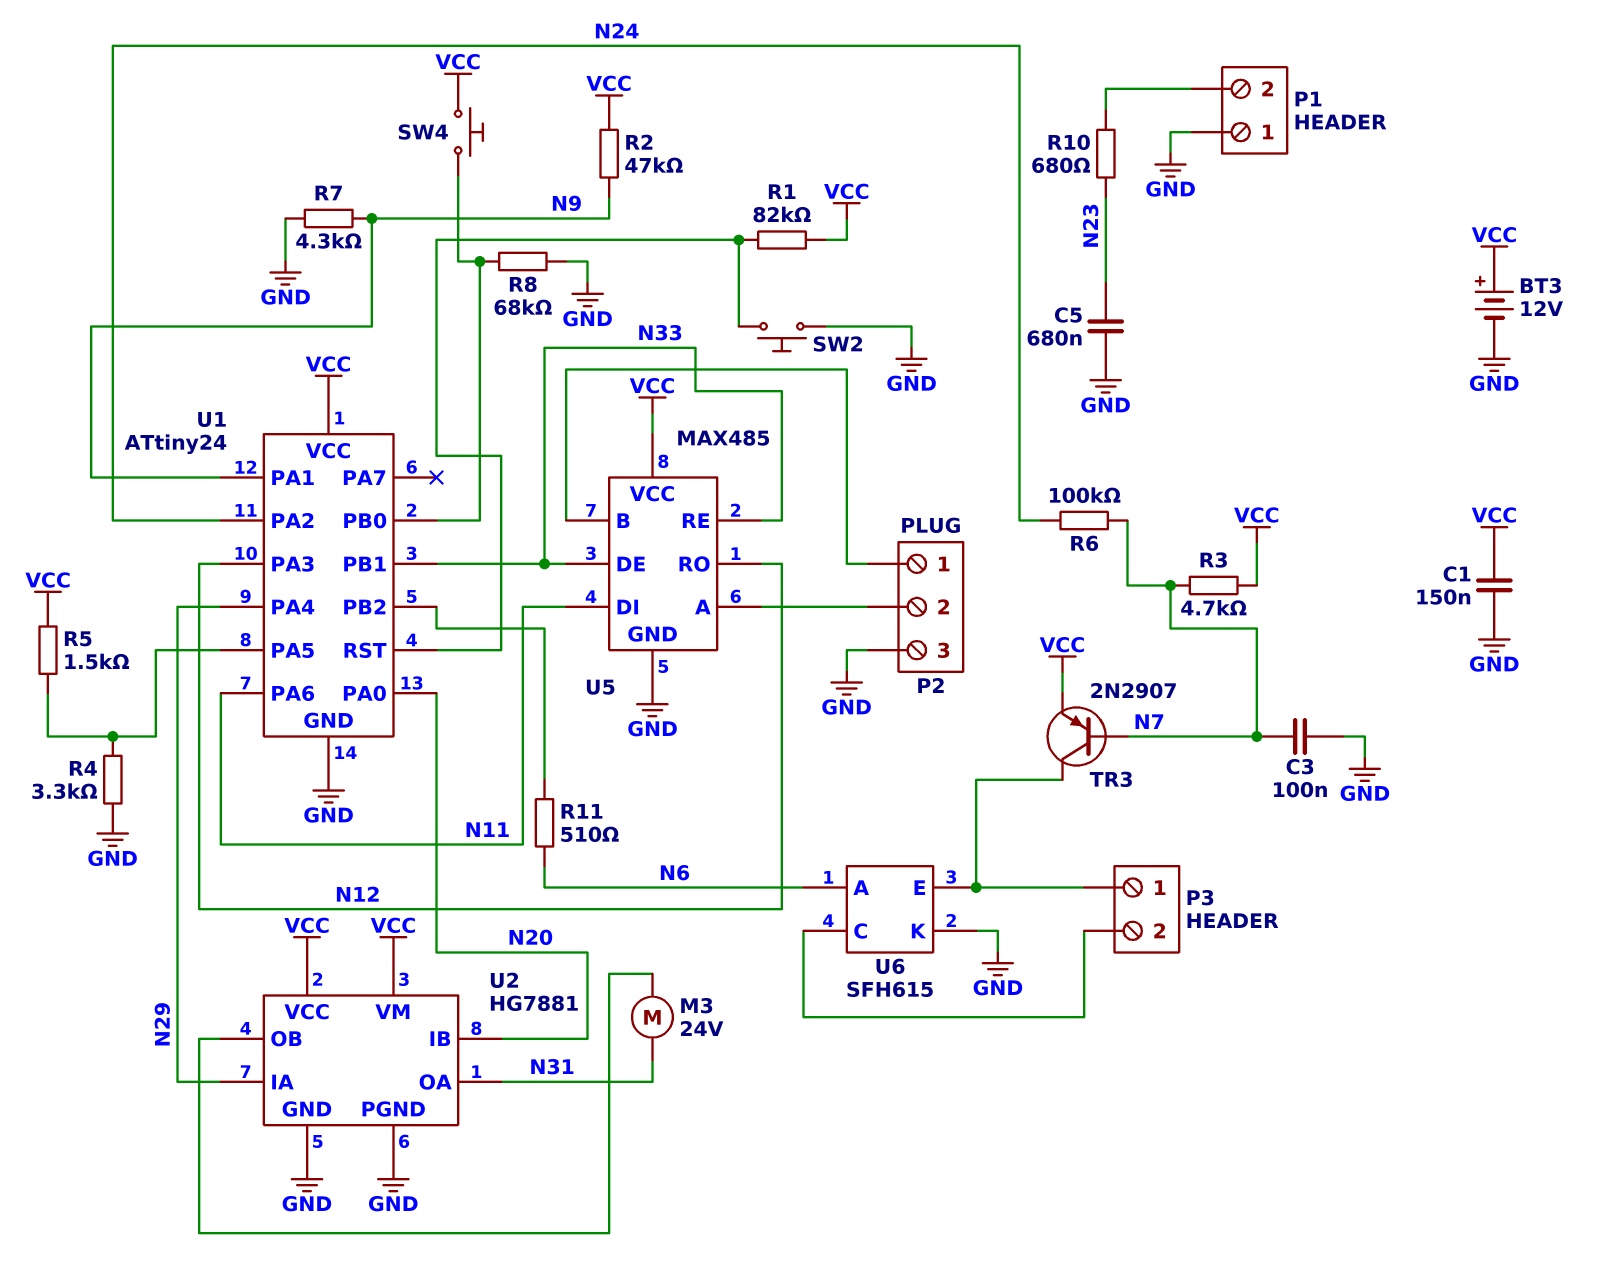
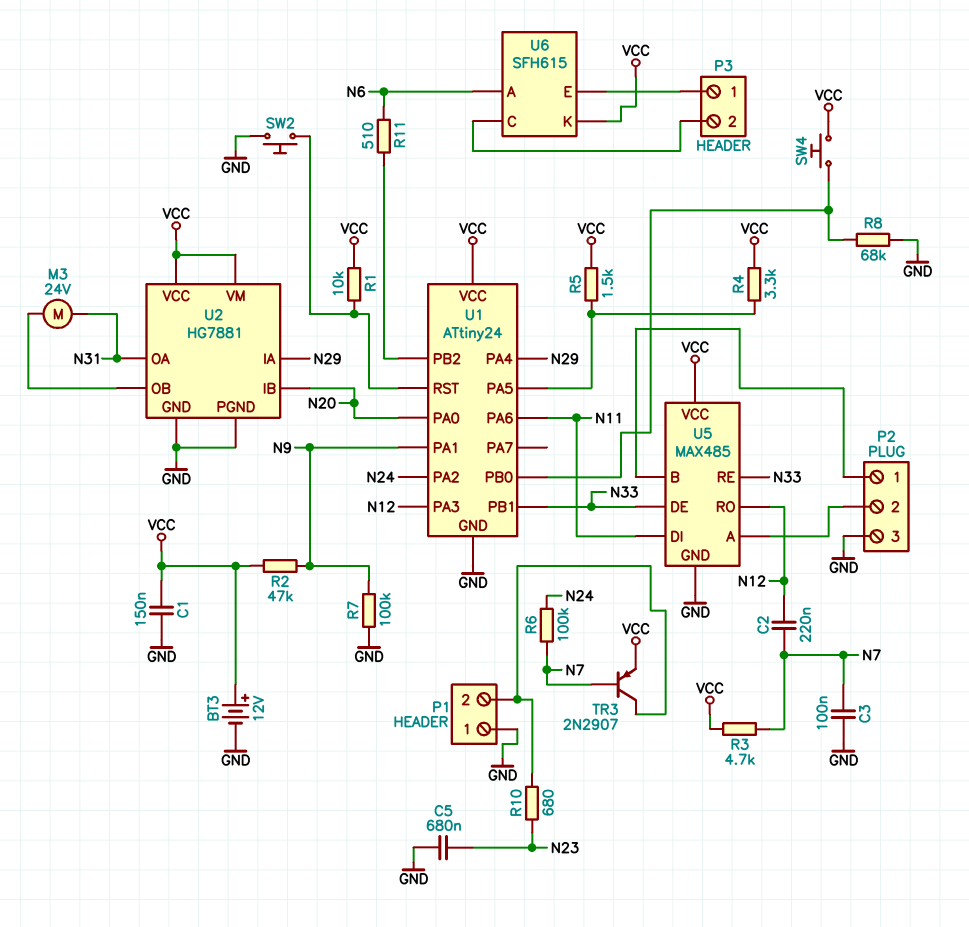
C2: none -> 220nF (N7, N12)
R1: 82k (U1/RST, VCC) -> 10k (U1/RST, VCC)
R4: 3.3k (GND, U1/PA5) -> 3.3k (U1/PA5, VCC)
R7: 4.3k (GND, N9) -> 100k (GND, N9)
TR3: PNP 2N2907 (B N7, C P3/1, E VCC) -> PNP 2N2907 (B N7, C P1/2, E VCC)
U6 pin K: GND -> VCC

